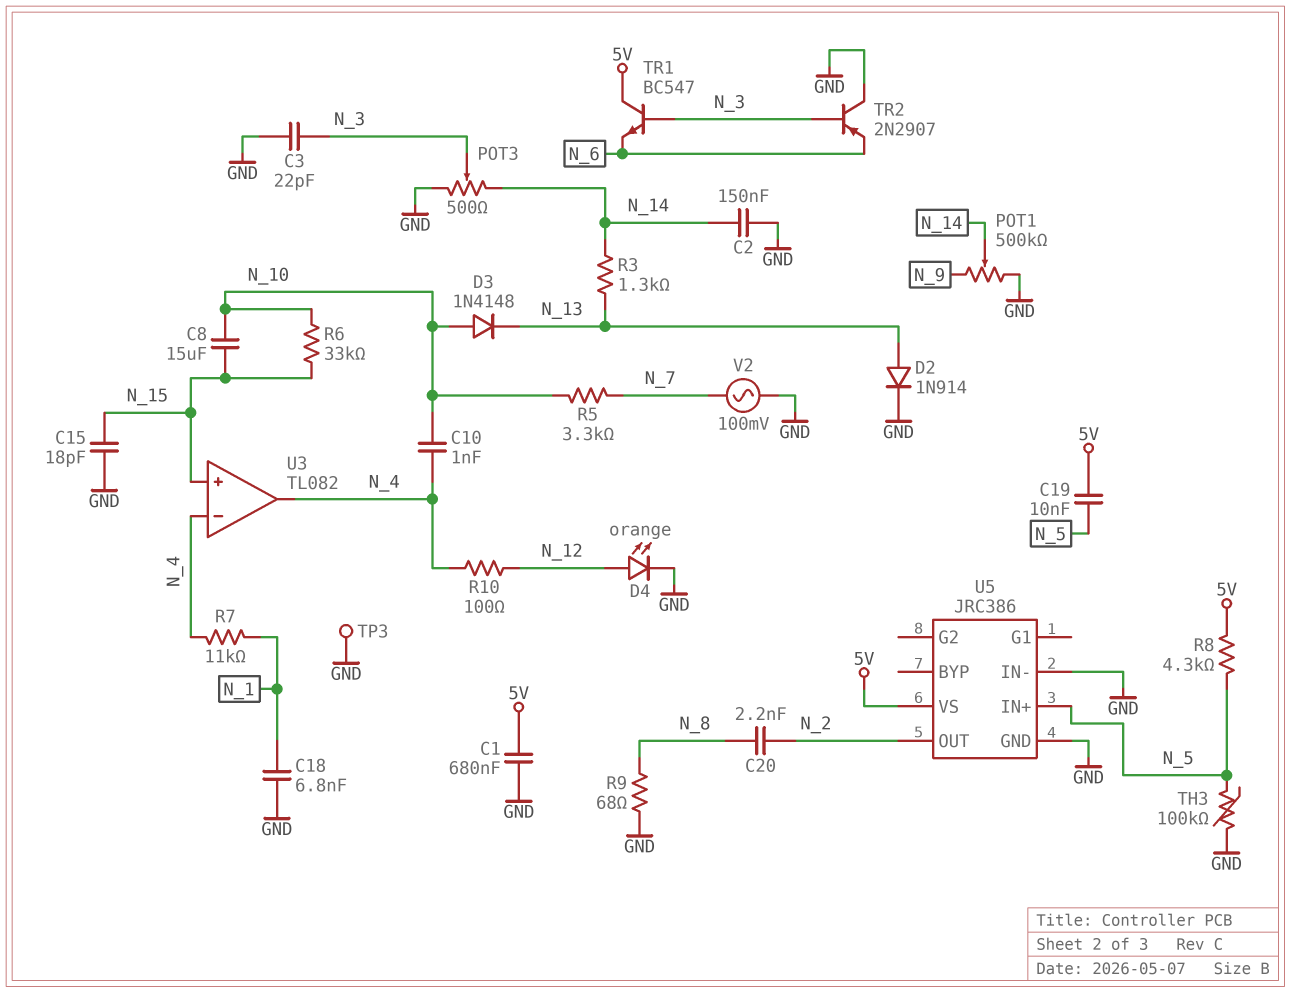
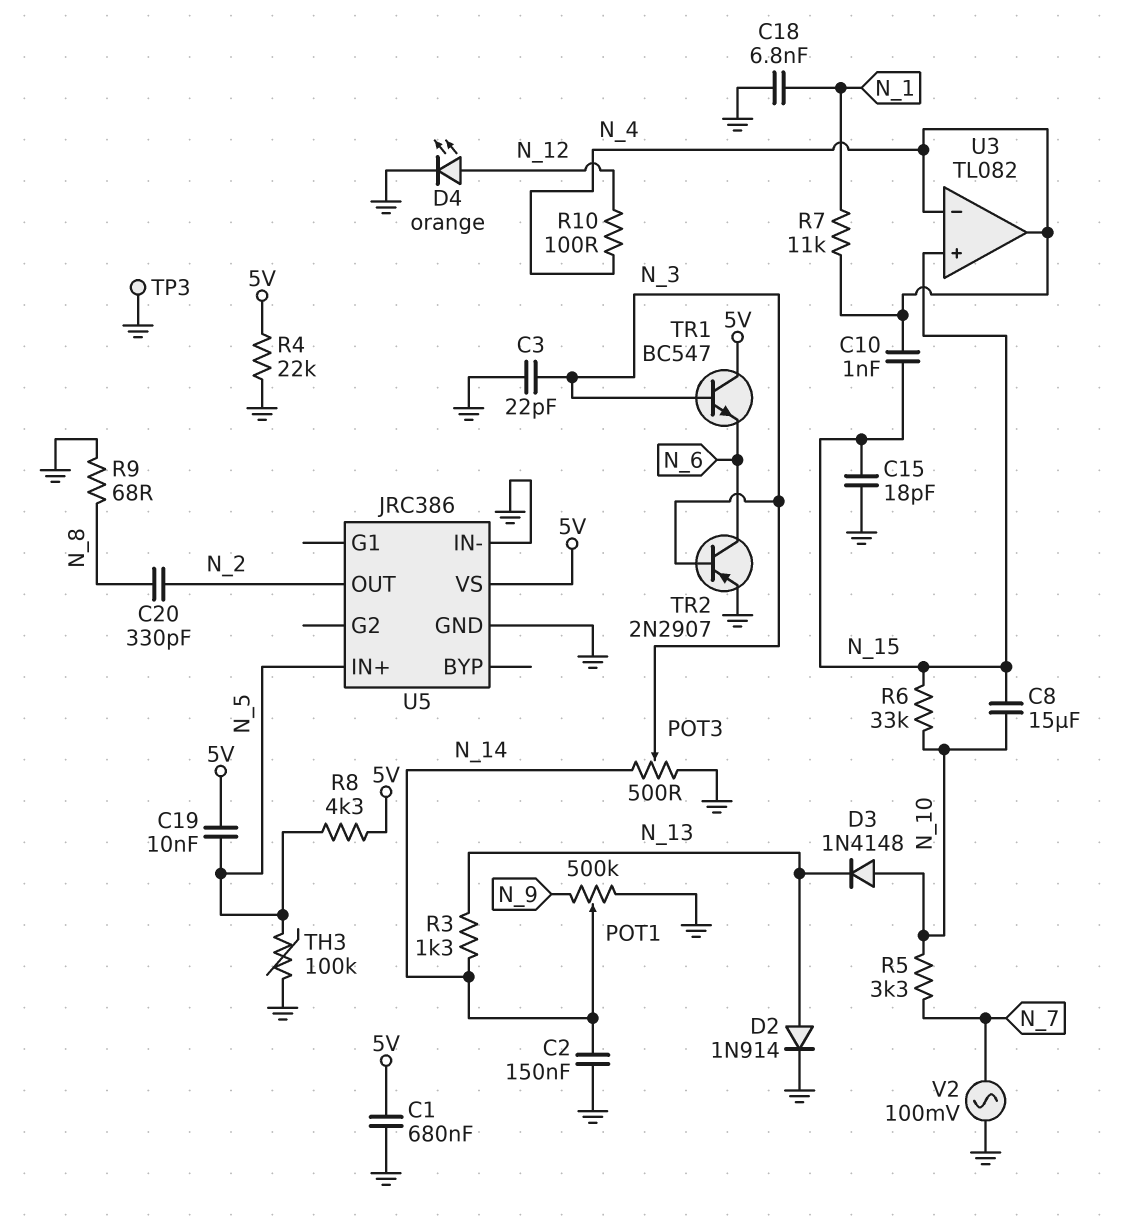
C10: 1nF (N_4, N_10) -> 1nF (N_4, N_15)
C20: 2.2nF (N_2, N_8) -> 330pF (N_2, N_8)
R4: none -> 22k (5V, GND)
TR2: PNP 2N2907 (B N_3, C GND, E N_6) -> PNP 2N2907 (B N_3, C N_6, E GND)

